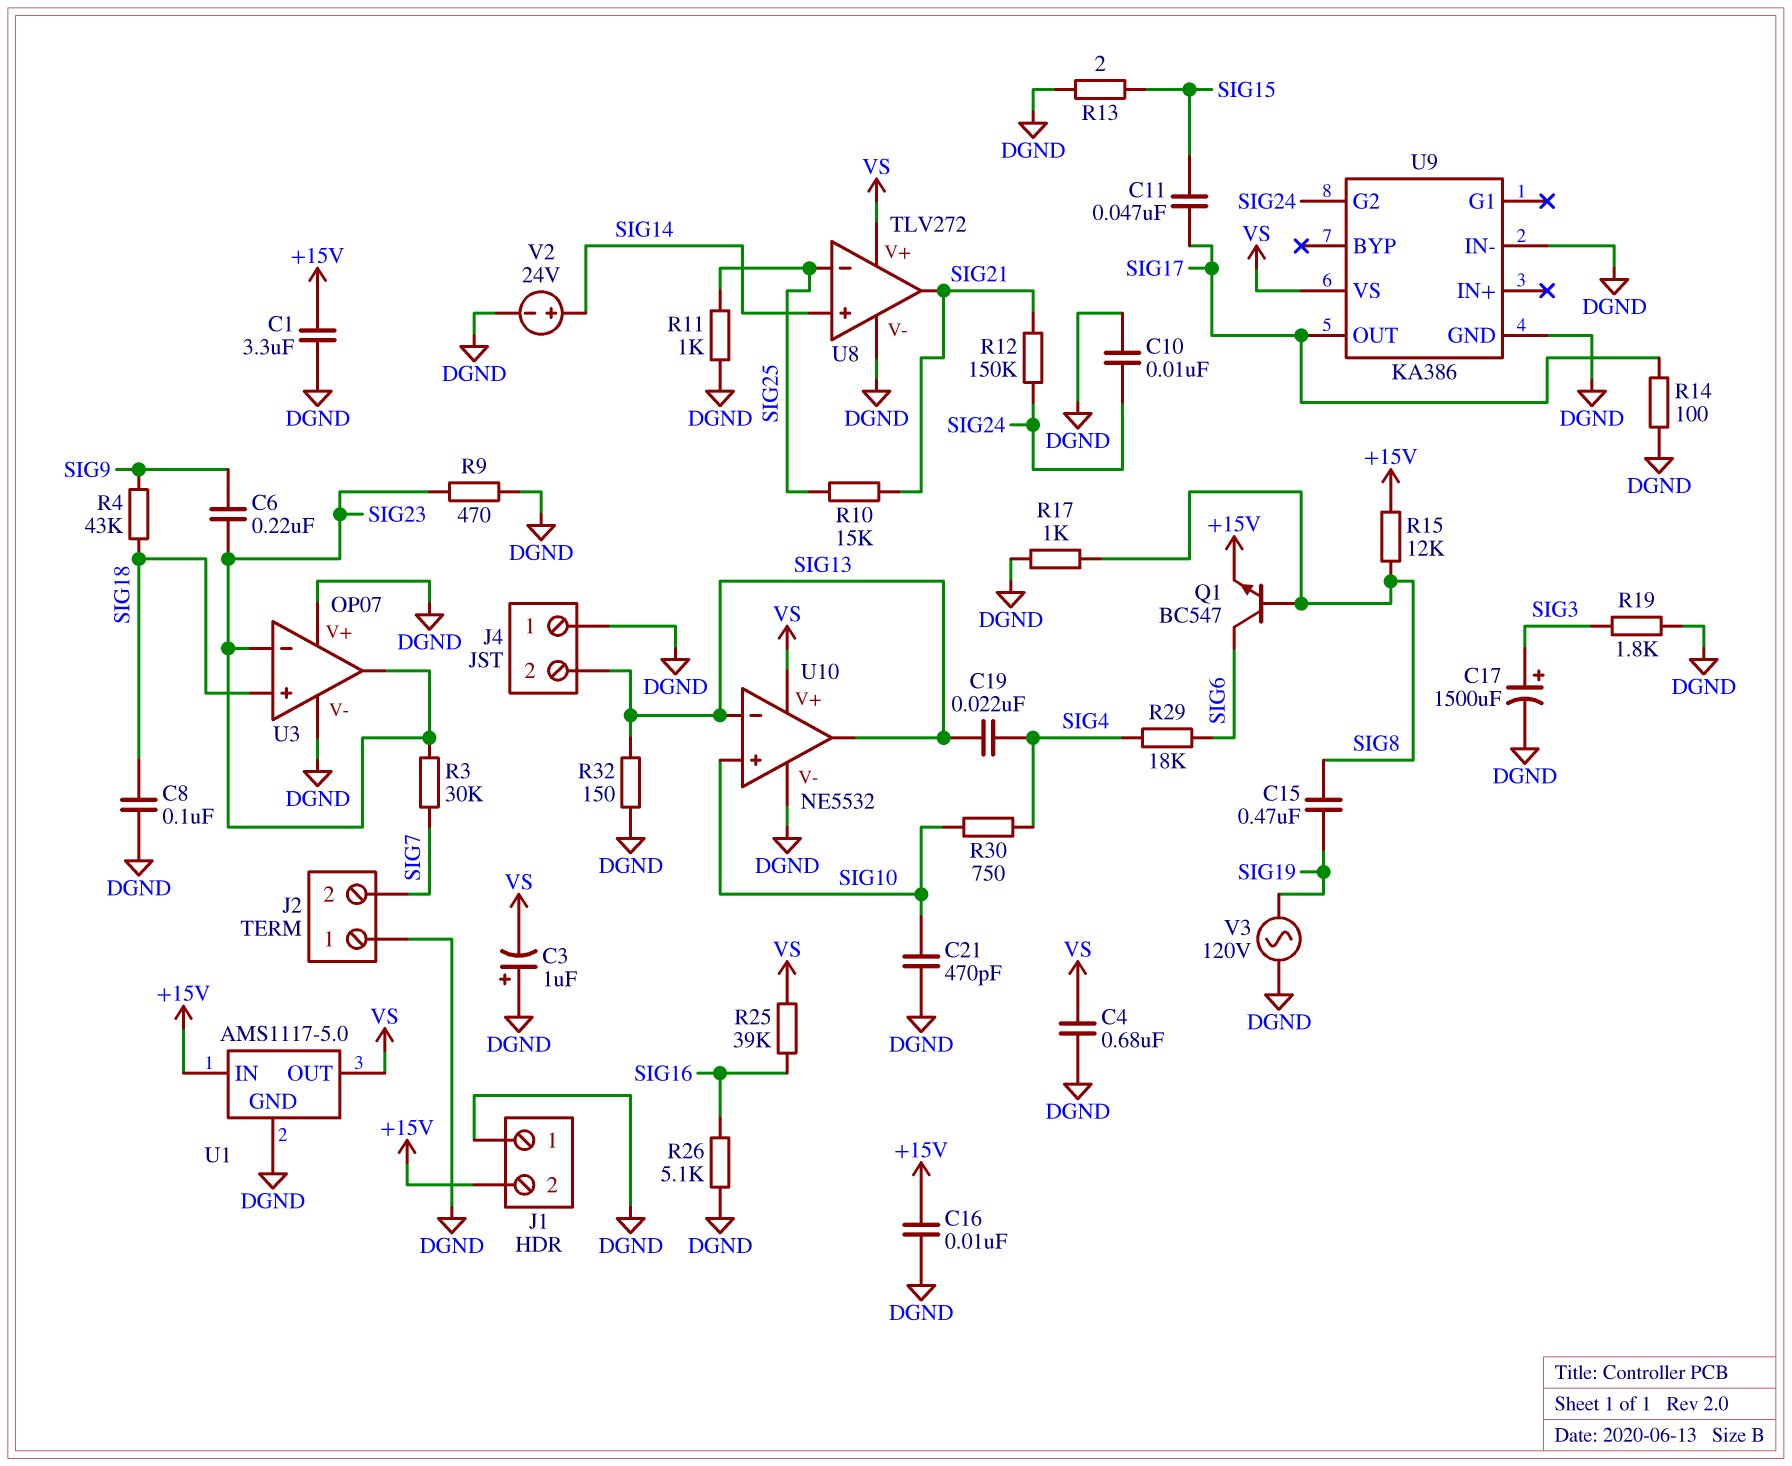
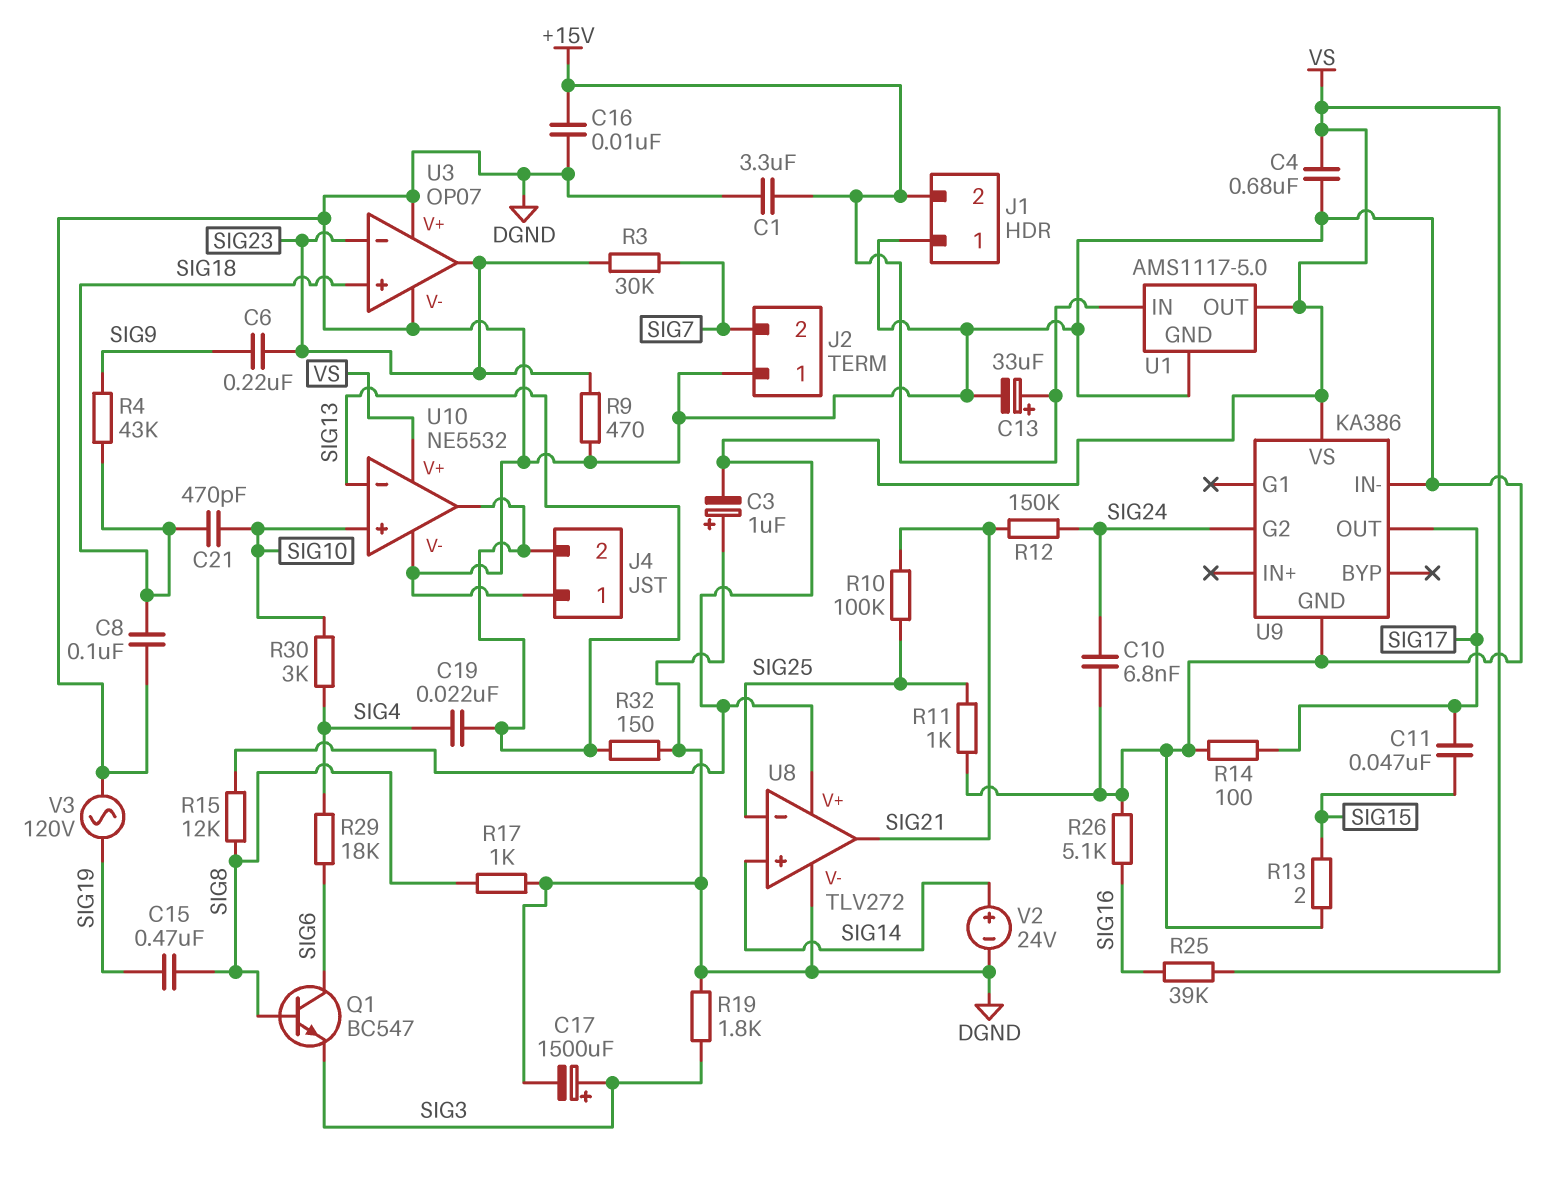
C10: 10nF (DGND, SIG24) -> 6.8nF (DGND, SIG24)
C13: none -> 33uF (plus +15V, minus DGND)
C21: 470pF (DGND, SIG10) -> 470pF (SIG10, SIG18)
Q1: NPN BC547 (B SIG8, C SIG6, E +15V) -> NPN BC547 (B SIG8, C SIG6, E SIG3)
R10: 15k (SIG21, SIG25) -> 100k (SIG21, SIG25)
R15: 12k (+15V, SIG8) -> 12k (SIG8, VS)
R30: 750 (SIG4, SIG10) -> 3k (SIG4, SIG10)

